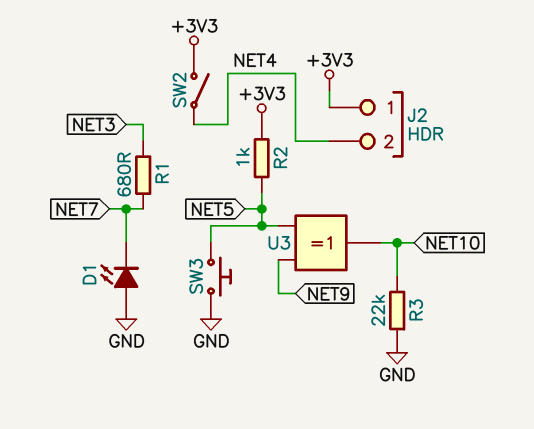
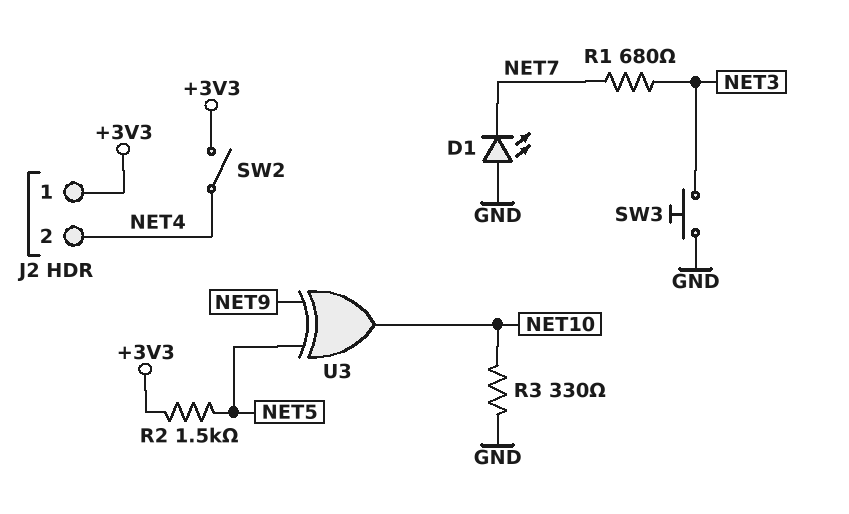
R2: 1k (+3V3, NET5) -> 1.5k (+3V3, NET5)
R3: 22k (GND, NET10) -> 330 (GND, NET10)
SW3: button (GND, NET5) -> button (GND, NET3)

